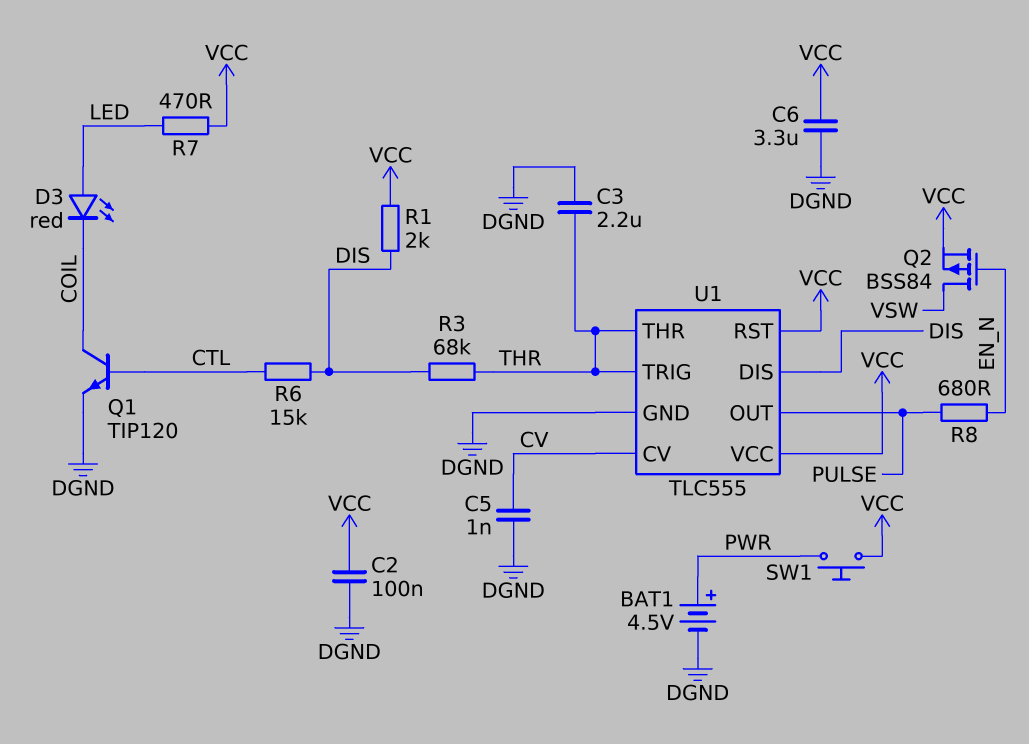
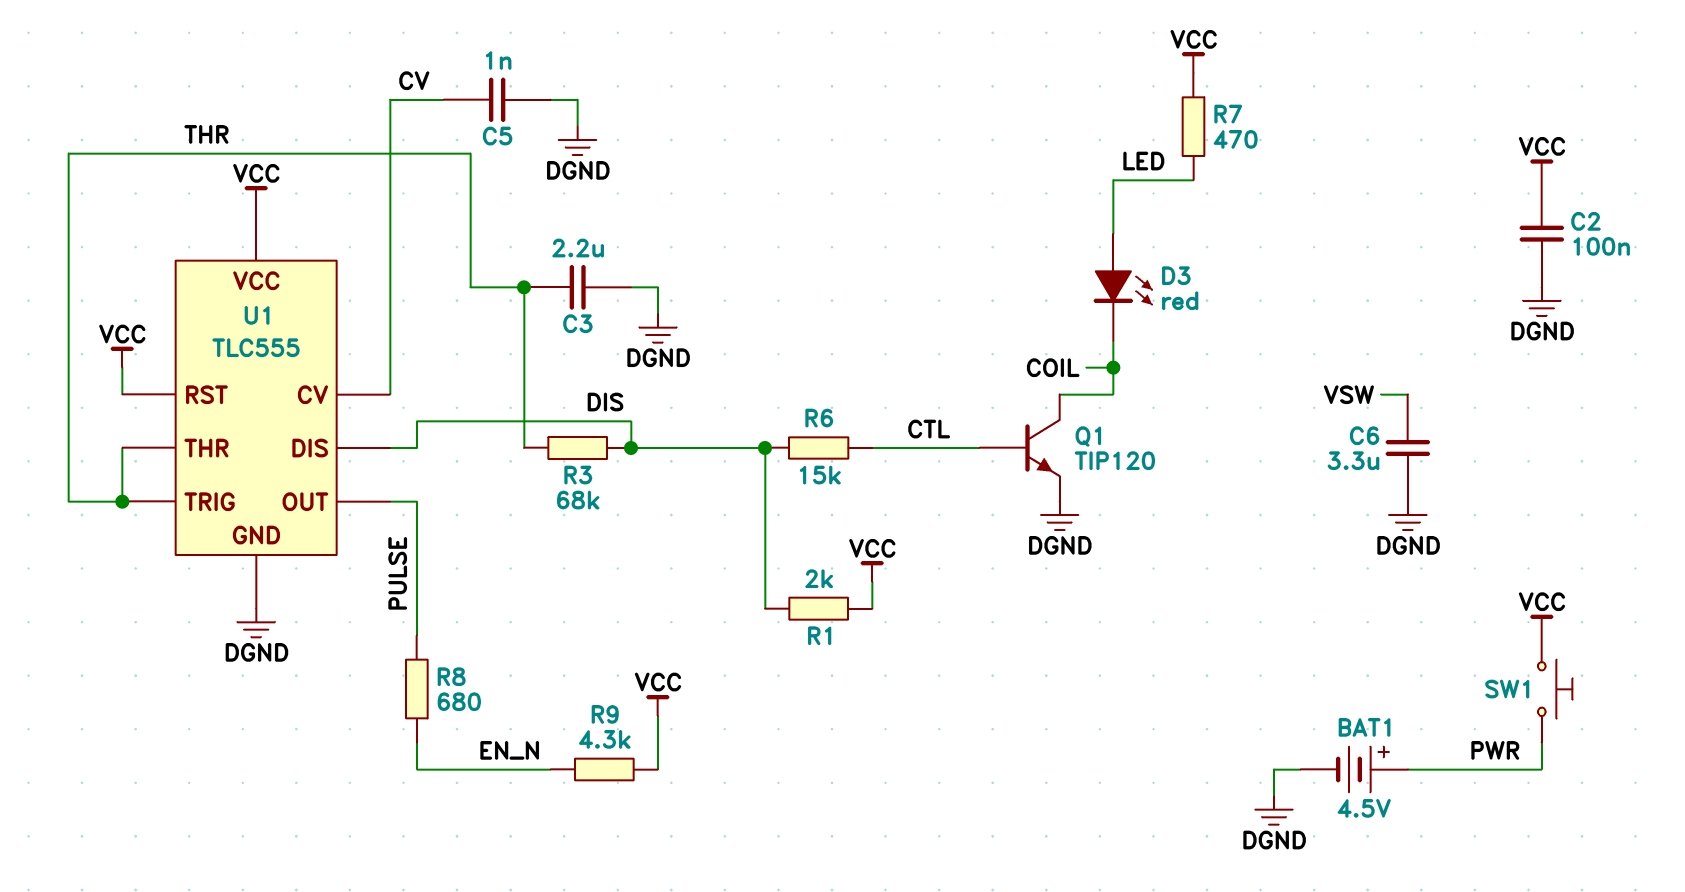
C6: 3.3uF (DGND, VCC) -> 3.3uF (DGND, VSW)
Q2: PMOS BSS84 (G EN_N, D VSW, S VCC) -> none
R9: none -> 4.3k (EN_N, VCC)

